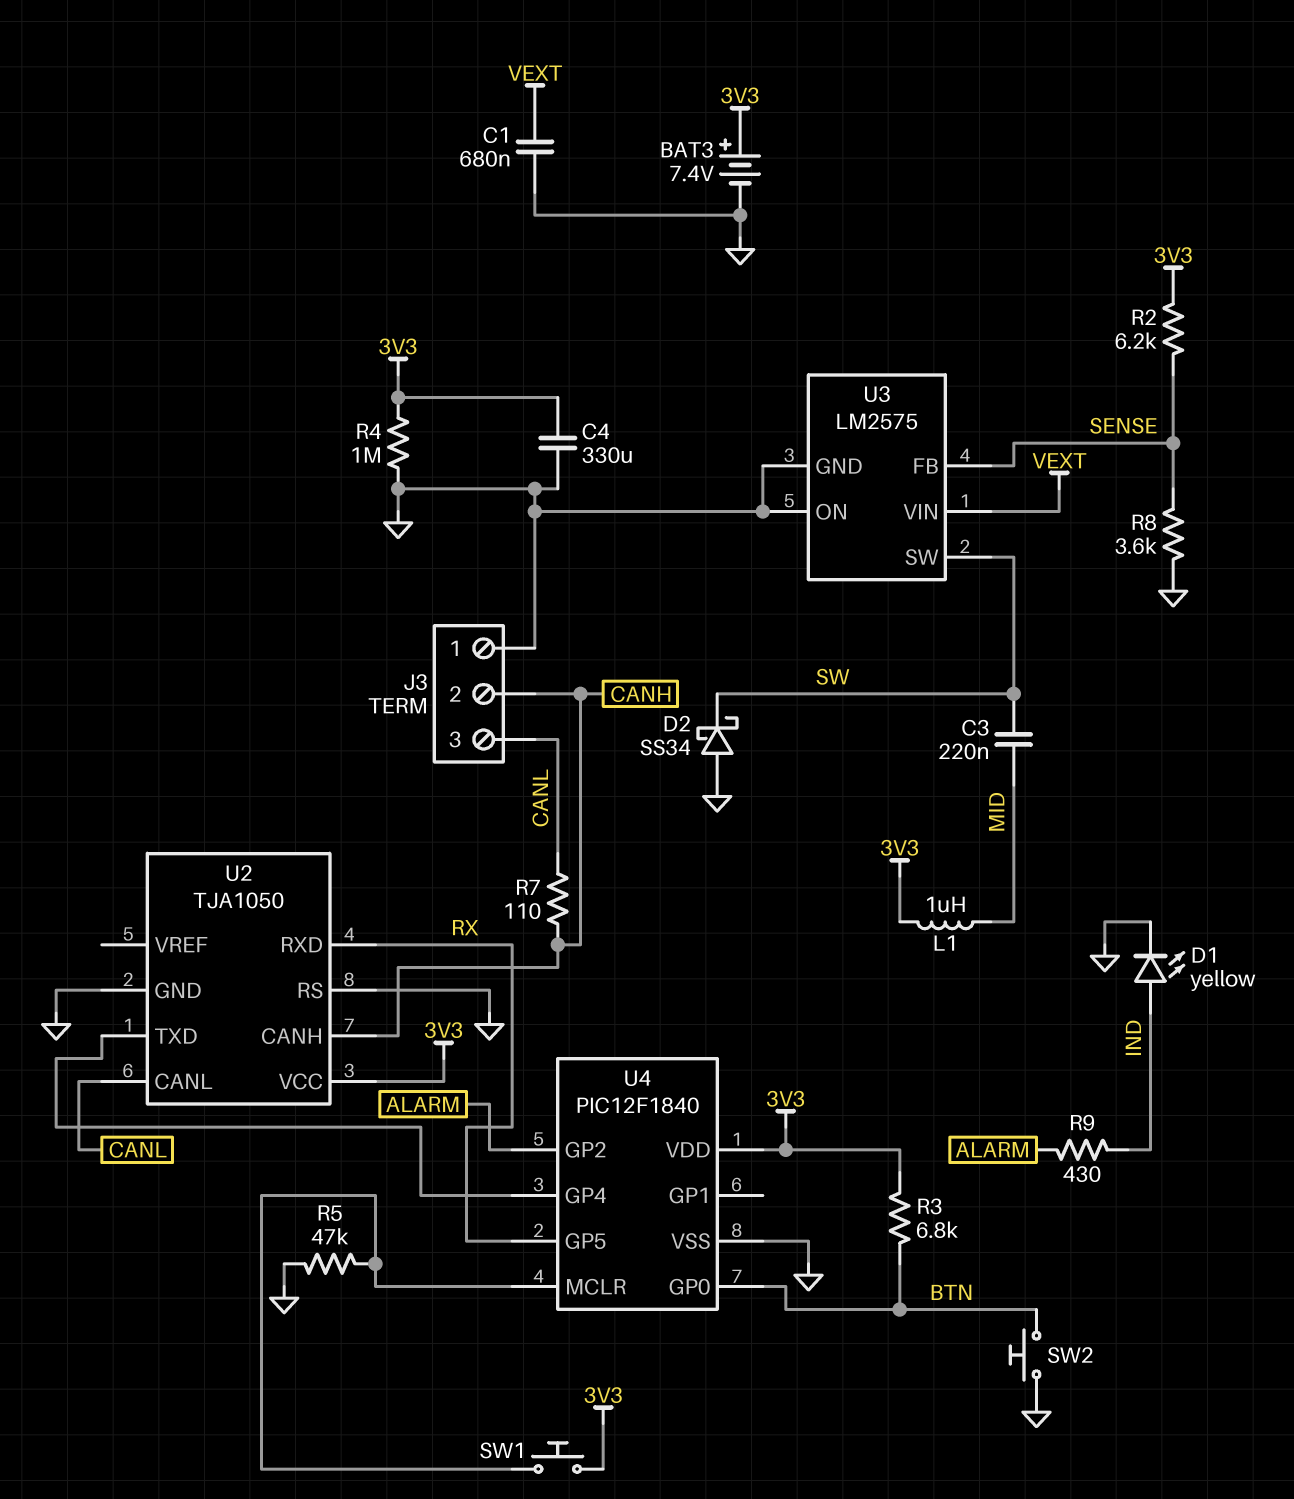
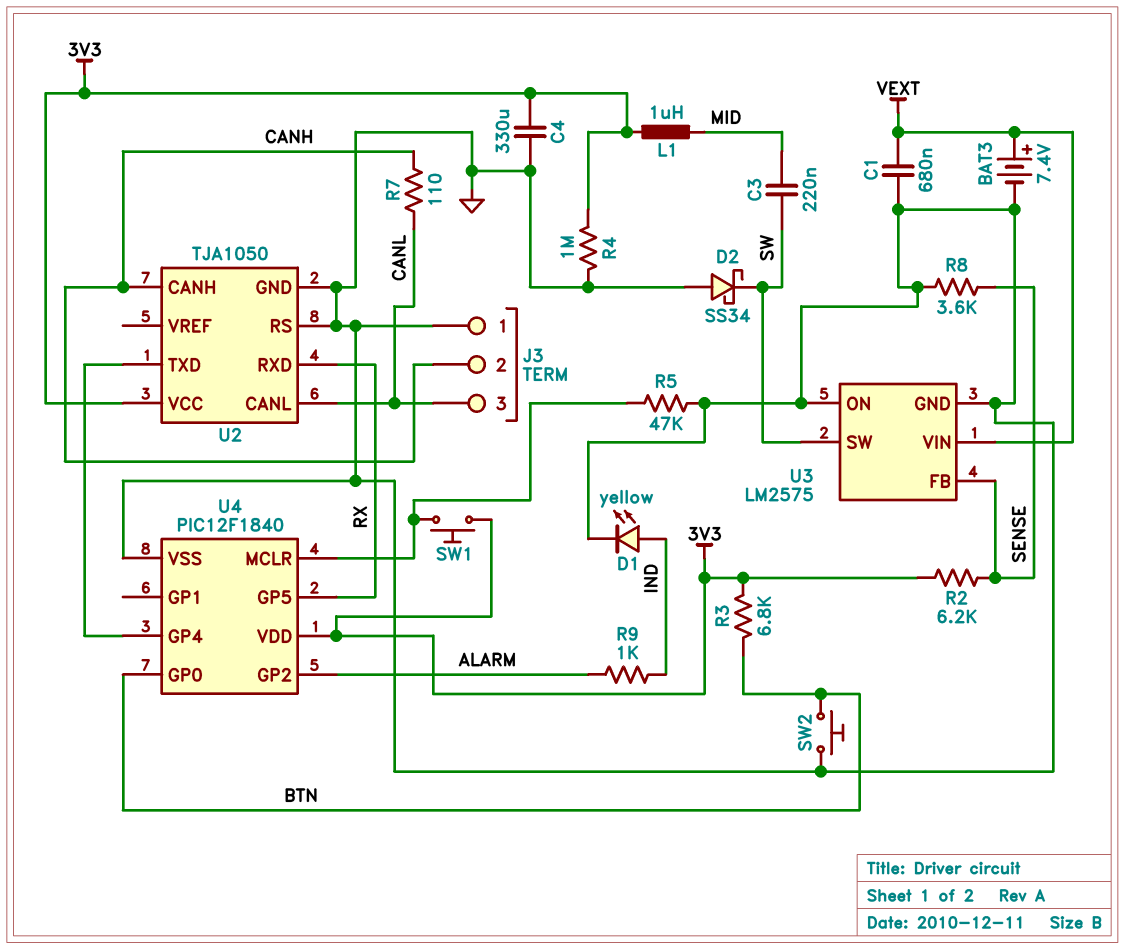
BAT3: 7.4V (plus 3V3, minus GND) -> 7.4V (plus VEXT, minus GND)
R9: 430 (ALARM, IND) -> 1k (ALARM, IND)

